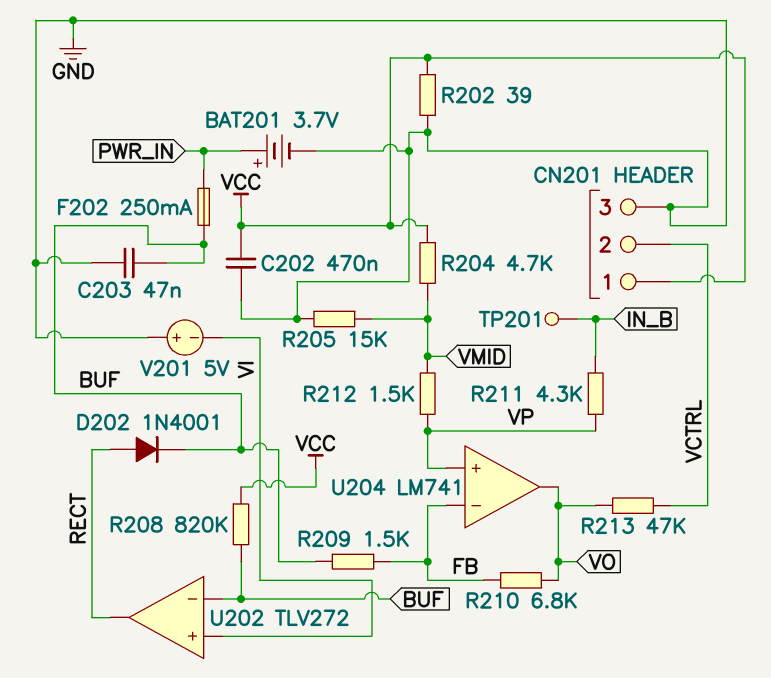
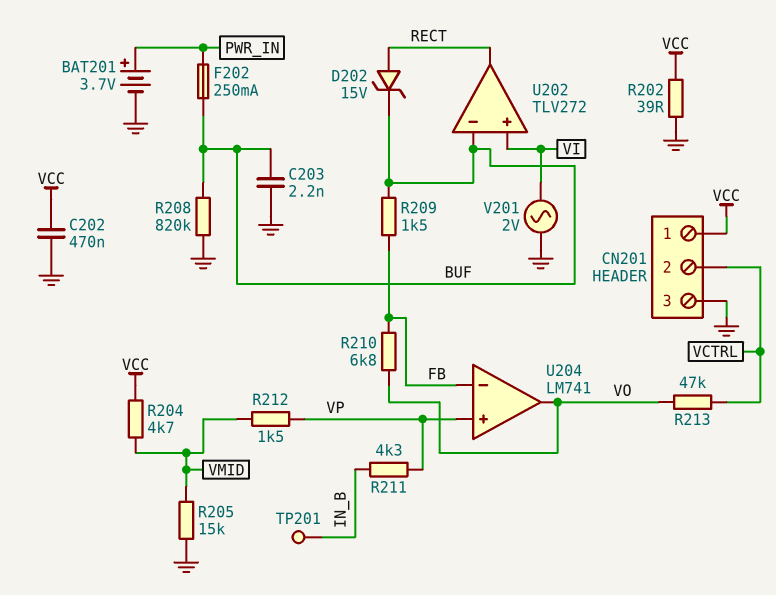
C203: 47nF (BUF, GND) -> 2.2nF (BUF, GND)
D202: diode 1N4001 (A RECT, K BUF) -> zener 15V (A RECT, K BUF)
R208: 820k (BUF, VCC) -> 820k (BUF, GND)
V201: 5V (plus GND, minus VI) -> AC 2V (GND, VI)

